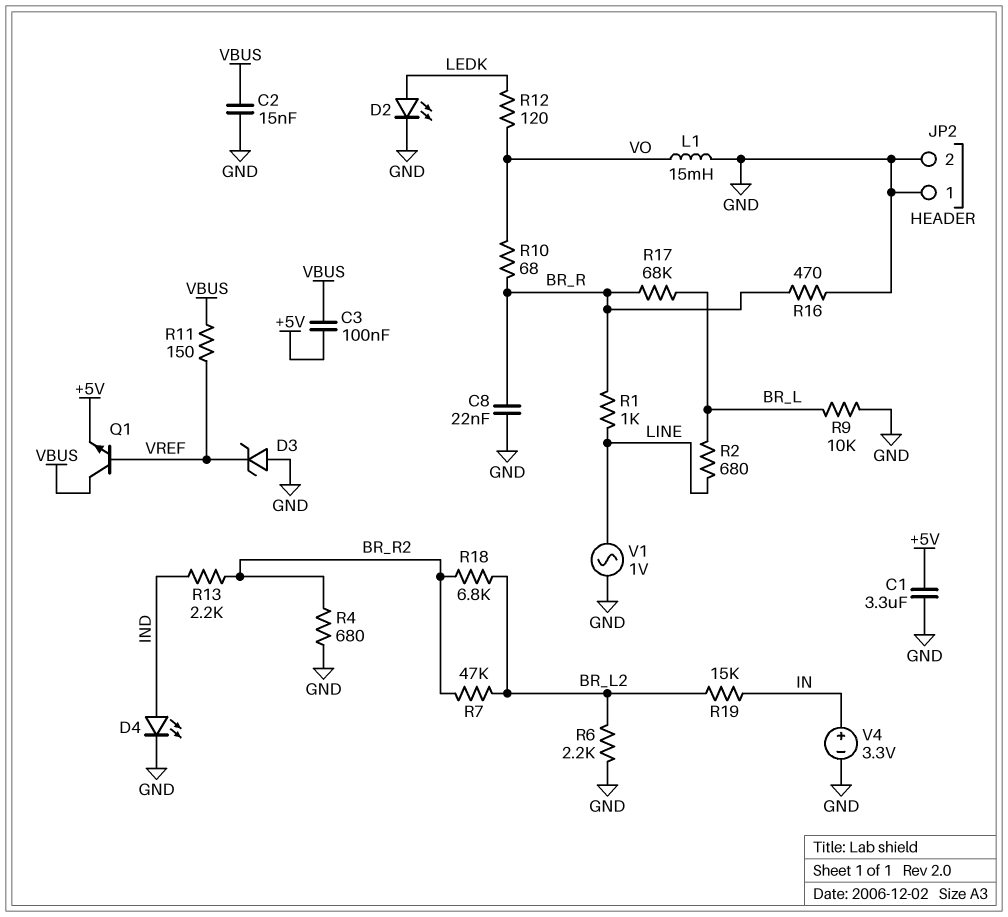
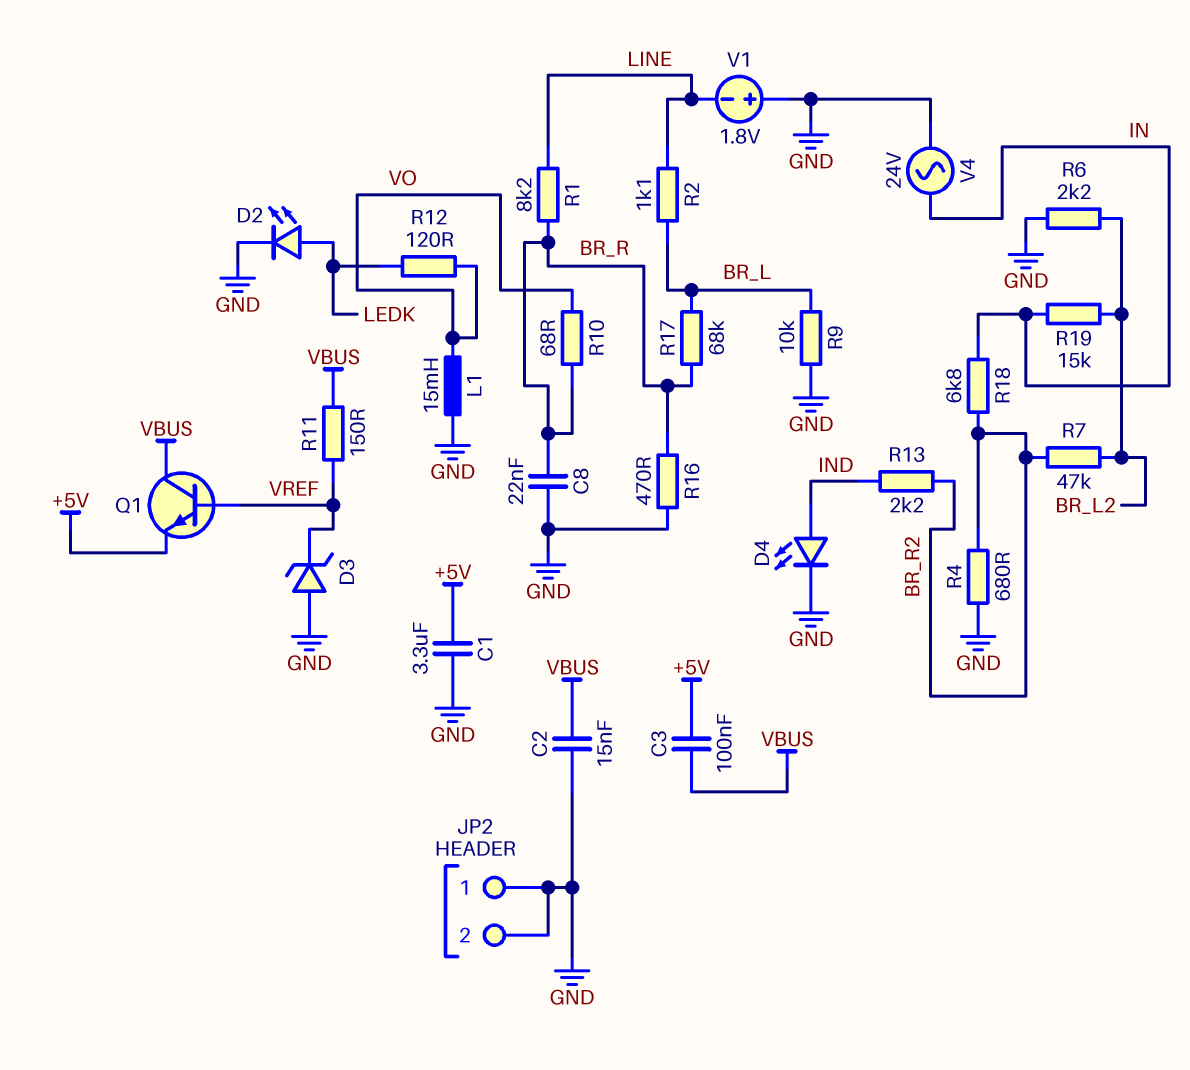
R1: 1k (BR_R, LINE) -> 8.2k (BR_R, LINE)
R2: 680 (BR_L, LINE) -> 1.1k (BR_L, LINE)
R18: 6.8k (BR_L2, BR_R2) -> 6.8k (BR_R2, IN)
V1: AC 1V (GND, LINE) -> 1.8V (plus GND, minus LINE)
V4: 3.3V (plus IN, minus GND) -> AC 24V (GND, IN)

